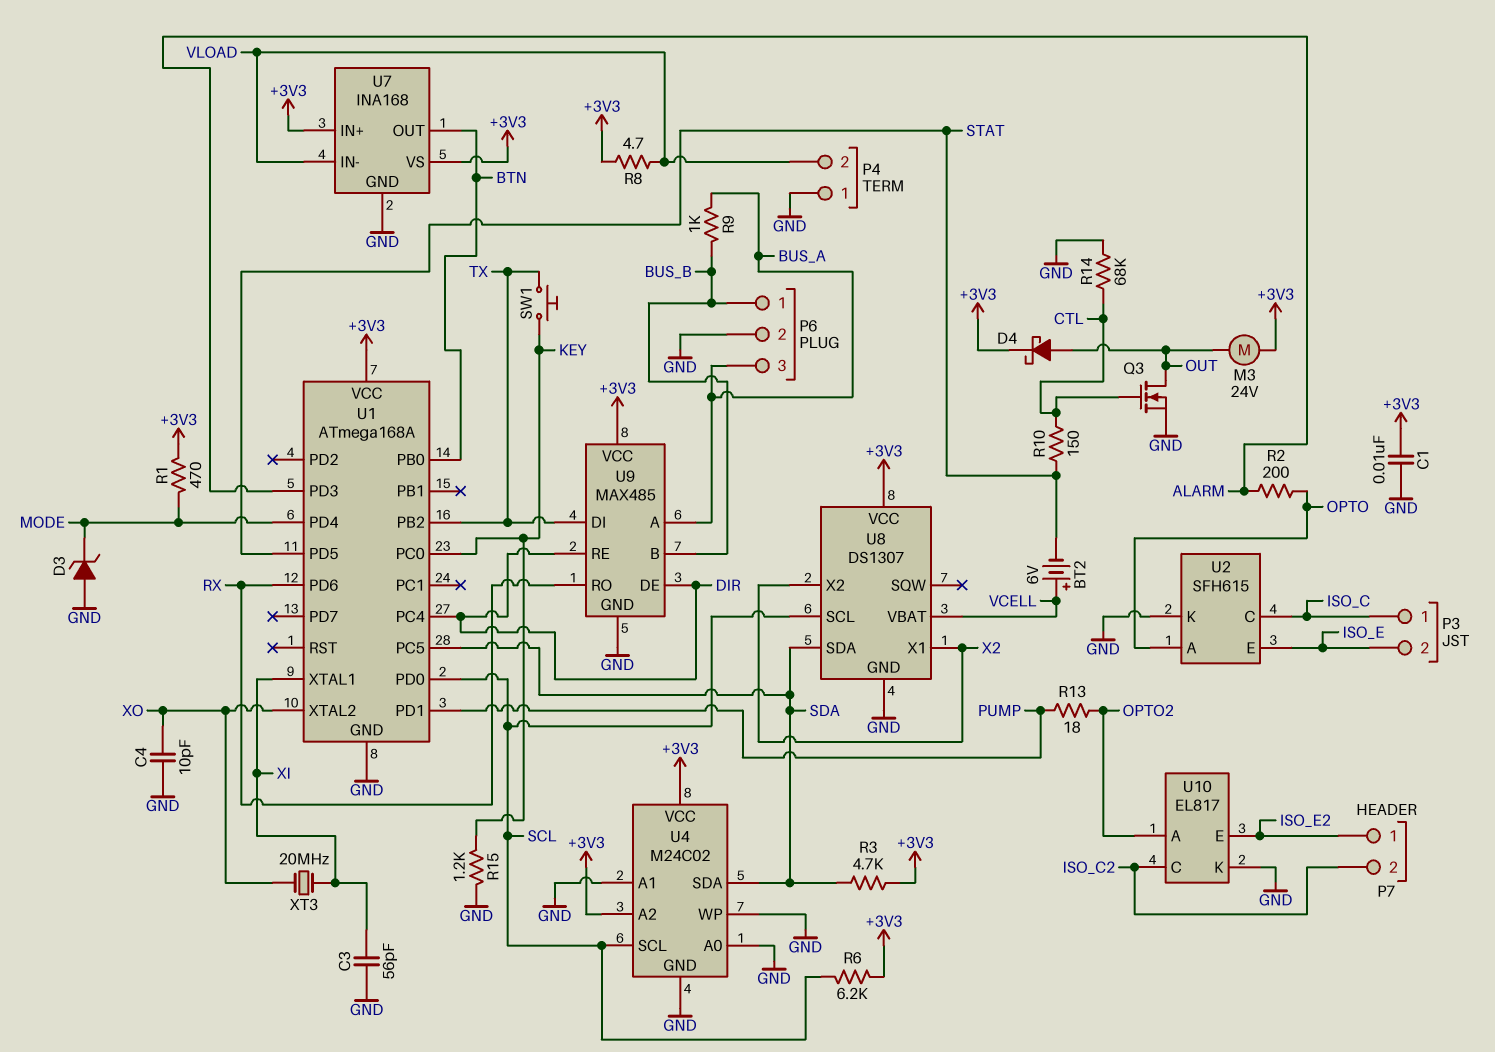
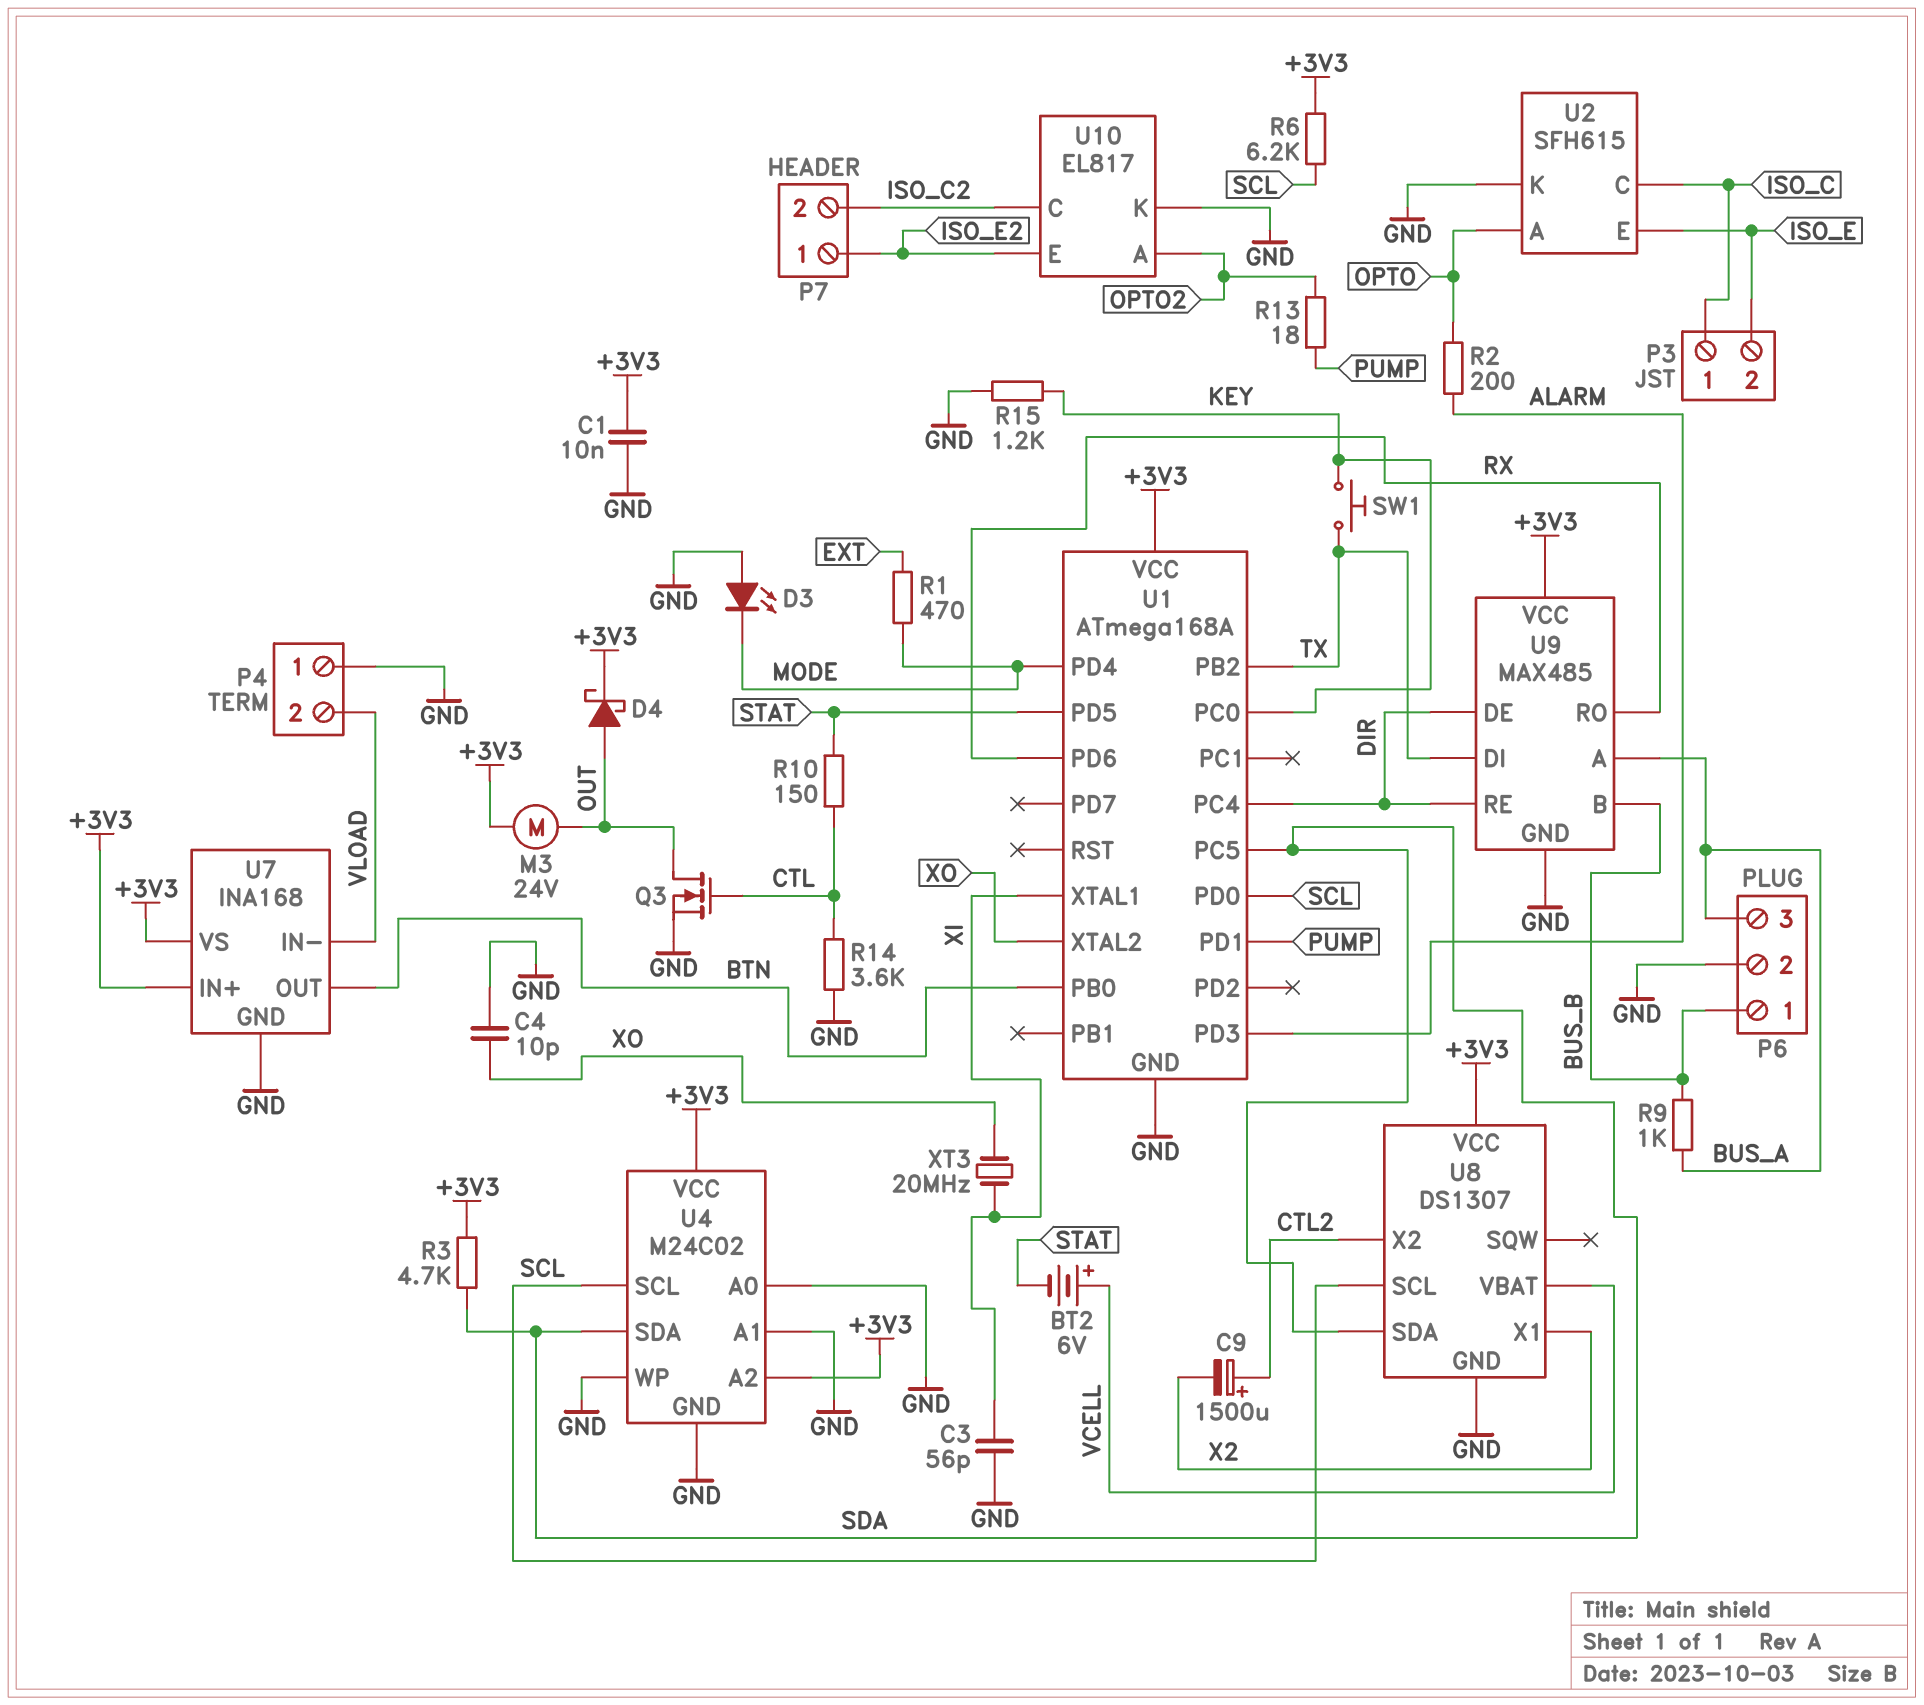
C9: none -> 1500uF (plus CTL2, minus X2)
D3: zener (A GND, K MODE) -> LED (A GND, K MODE)
R1: 470 (+3V3, MODE) -> 470 (EXT, MODE)
R8: 4.7 (+3V3, VLOAD) -> none
R14: 68k (CTL, GND) -> 3.6k (CTL, GND)
U8 pin X2: X2 -> CTL2

